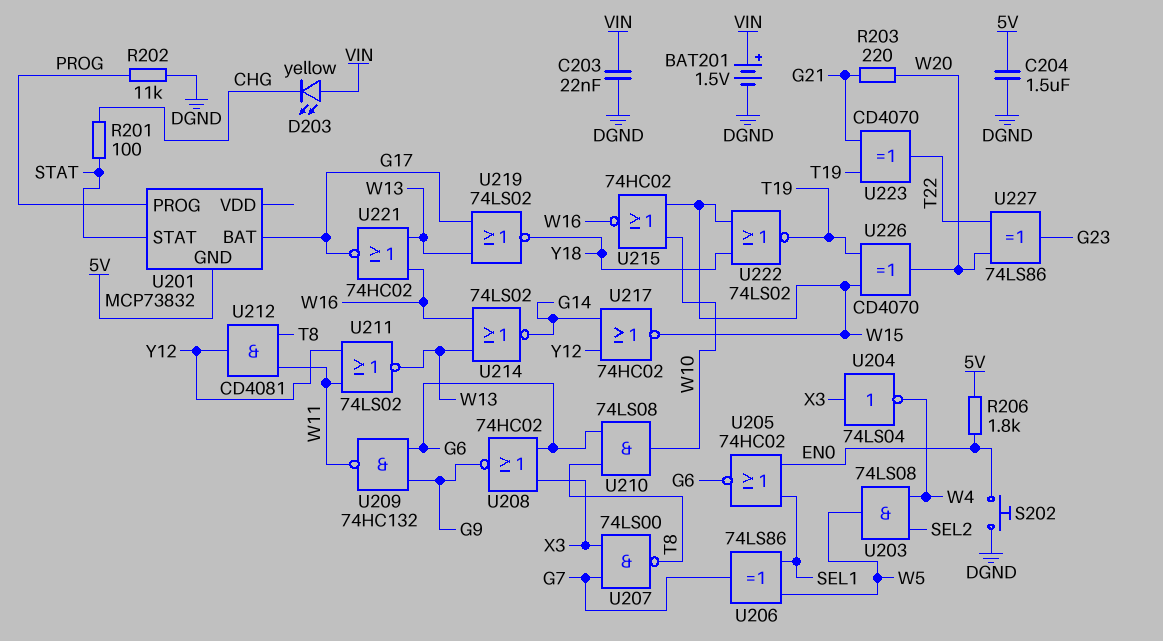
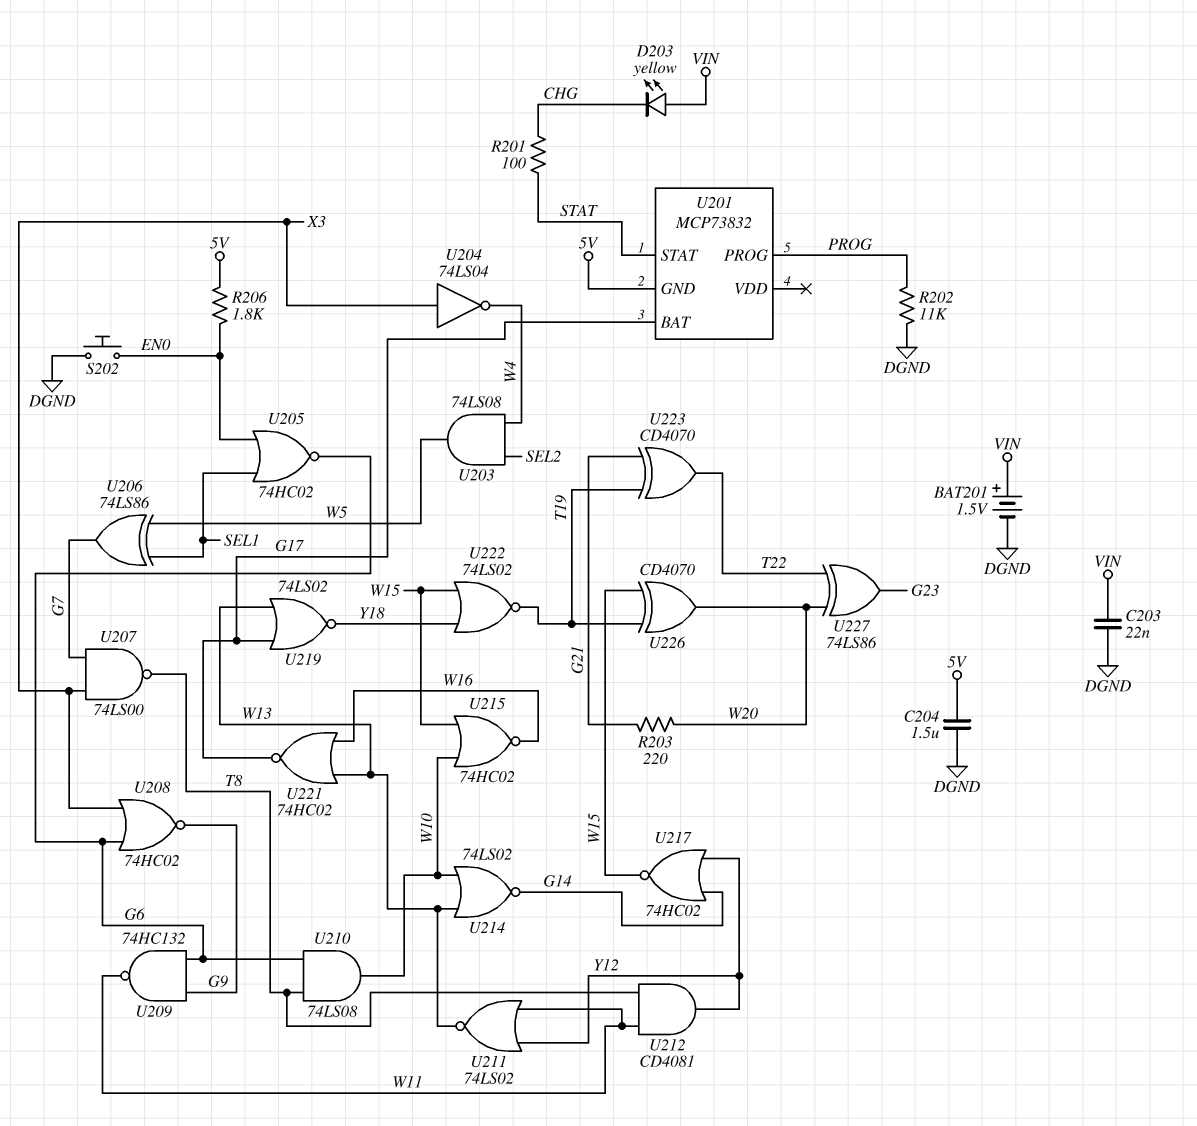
U214: NOR 74LS02 (in W13, in W16, out G14) -> NOR 74LS02 (in W10, in W13, out G14)

